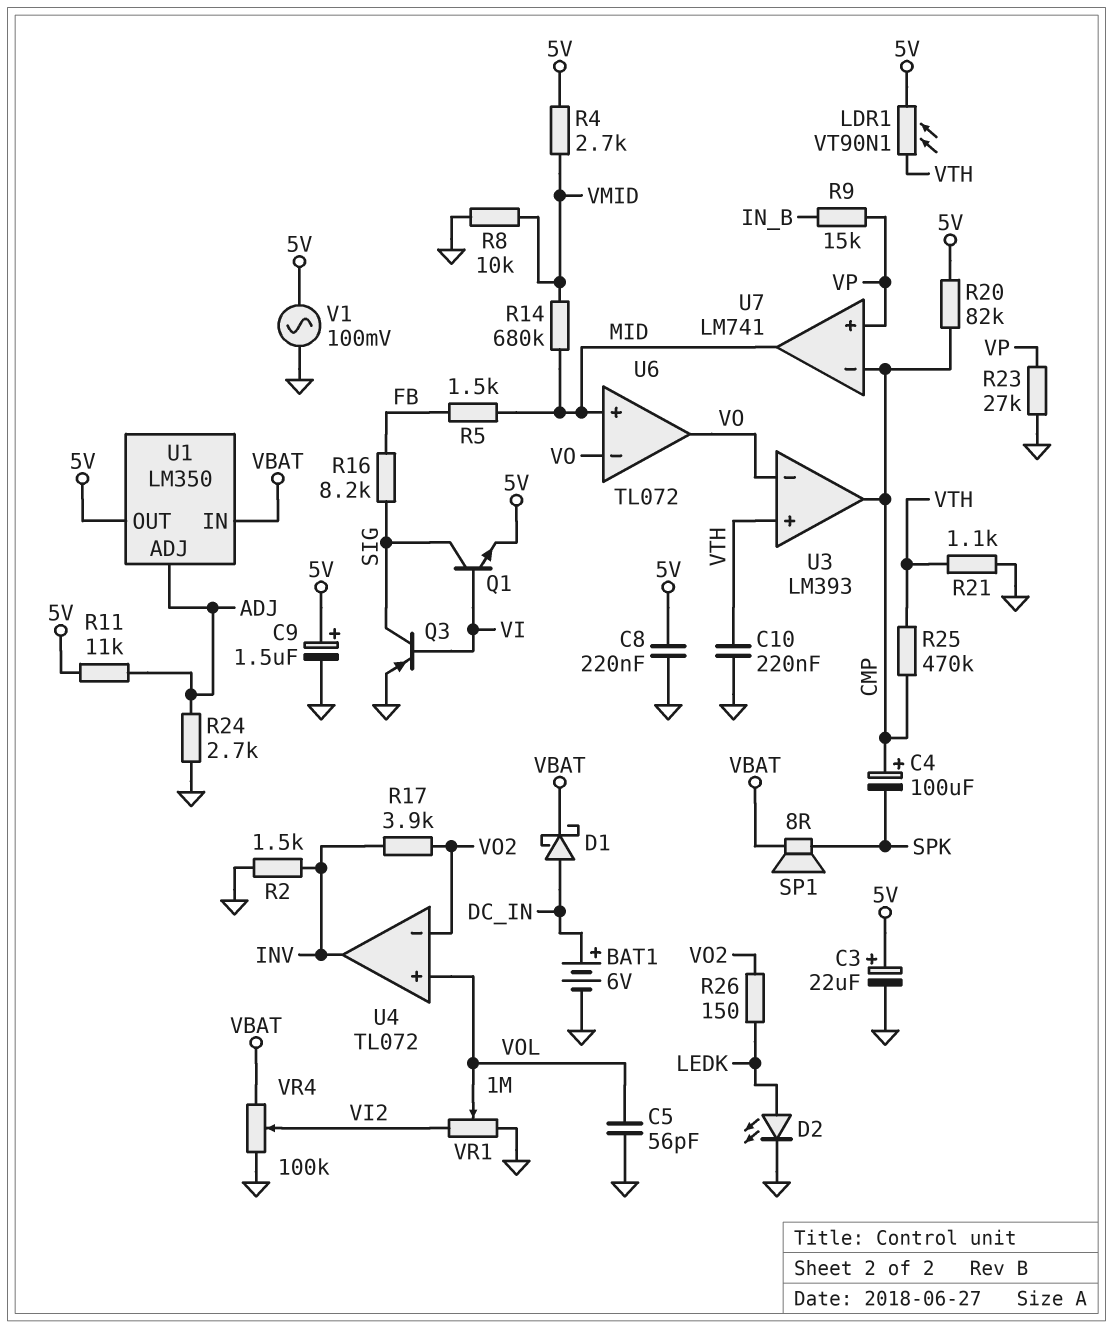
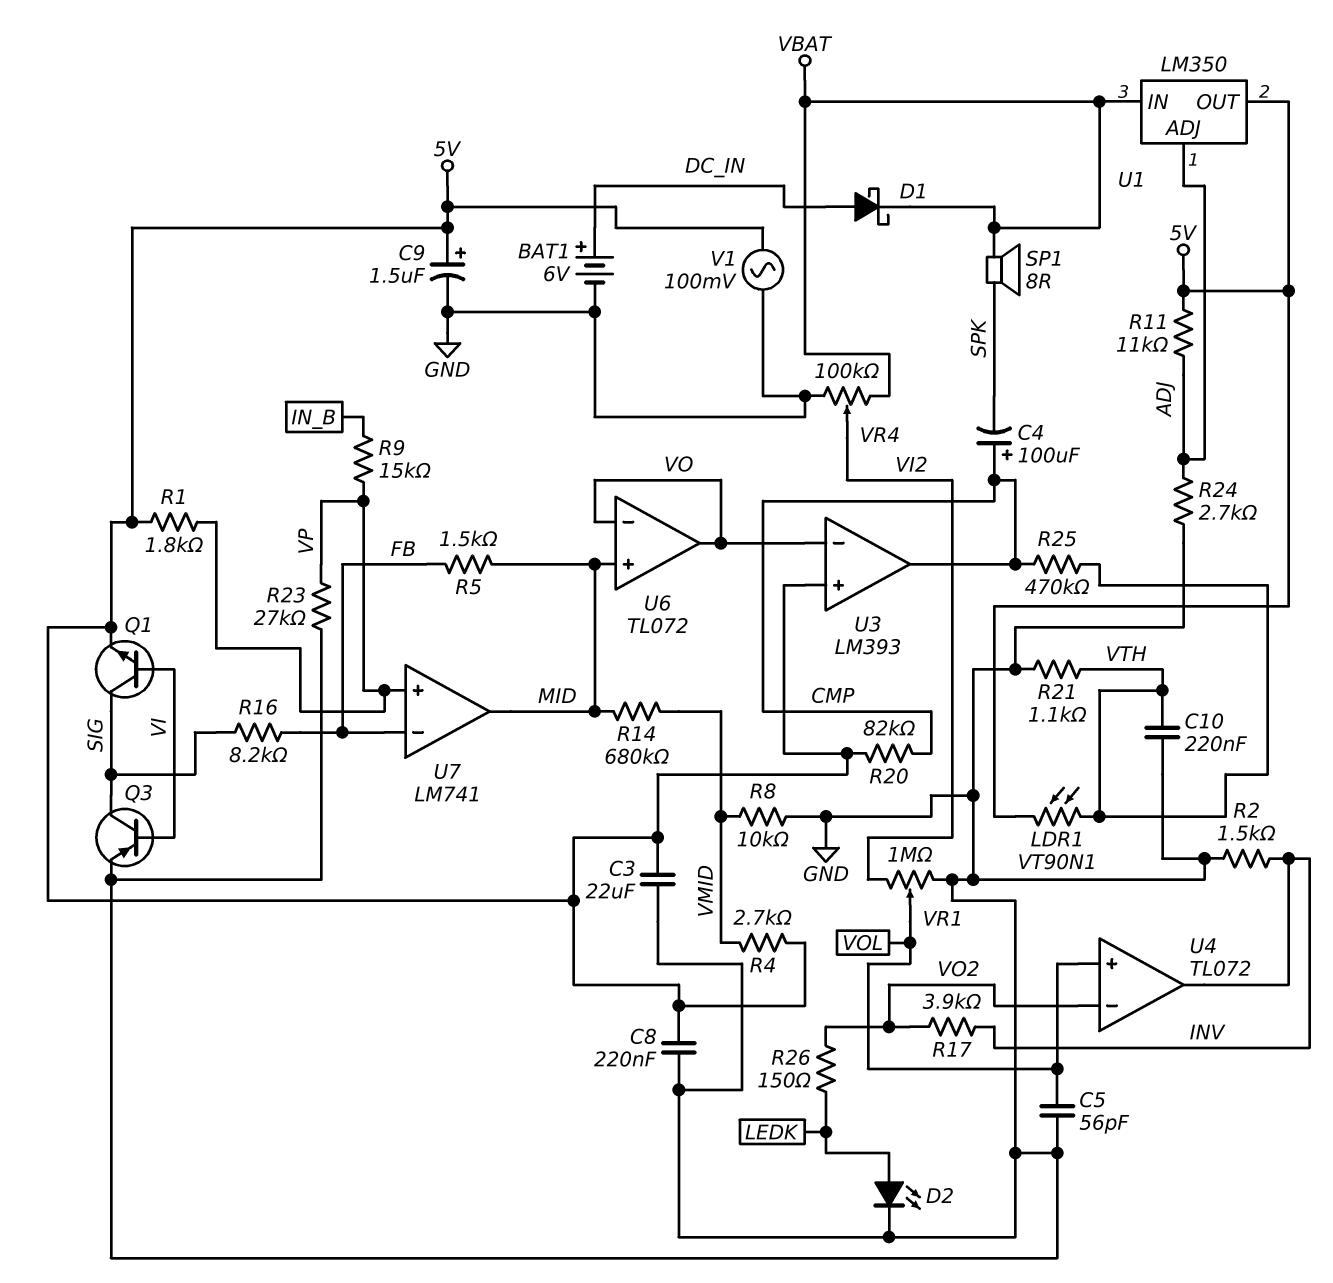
C3: 22uF (plus 5V, minus GND) -> 22uF (5V, GND)
R1: none -> 1.8k (5V, VP)
U3 pin in+: VTH -> 5V
U7 pin in-: CMP -> FB

